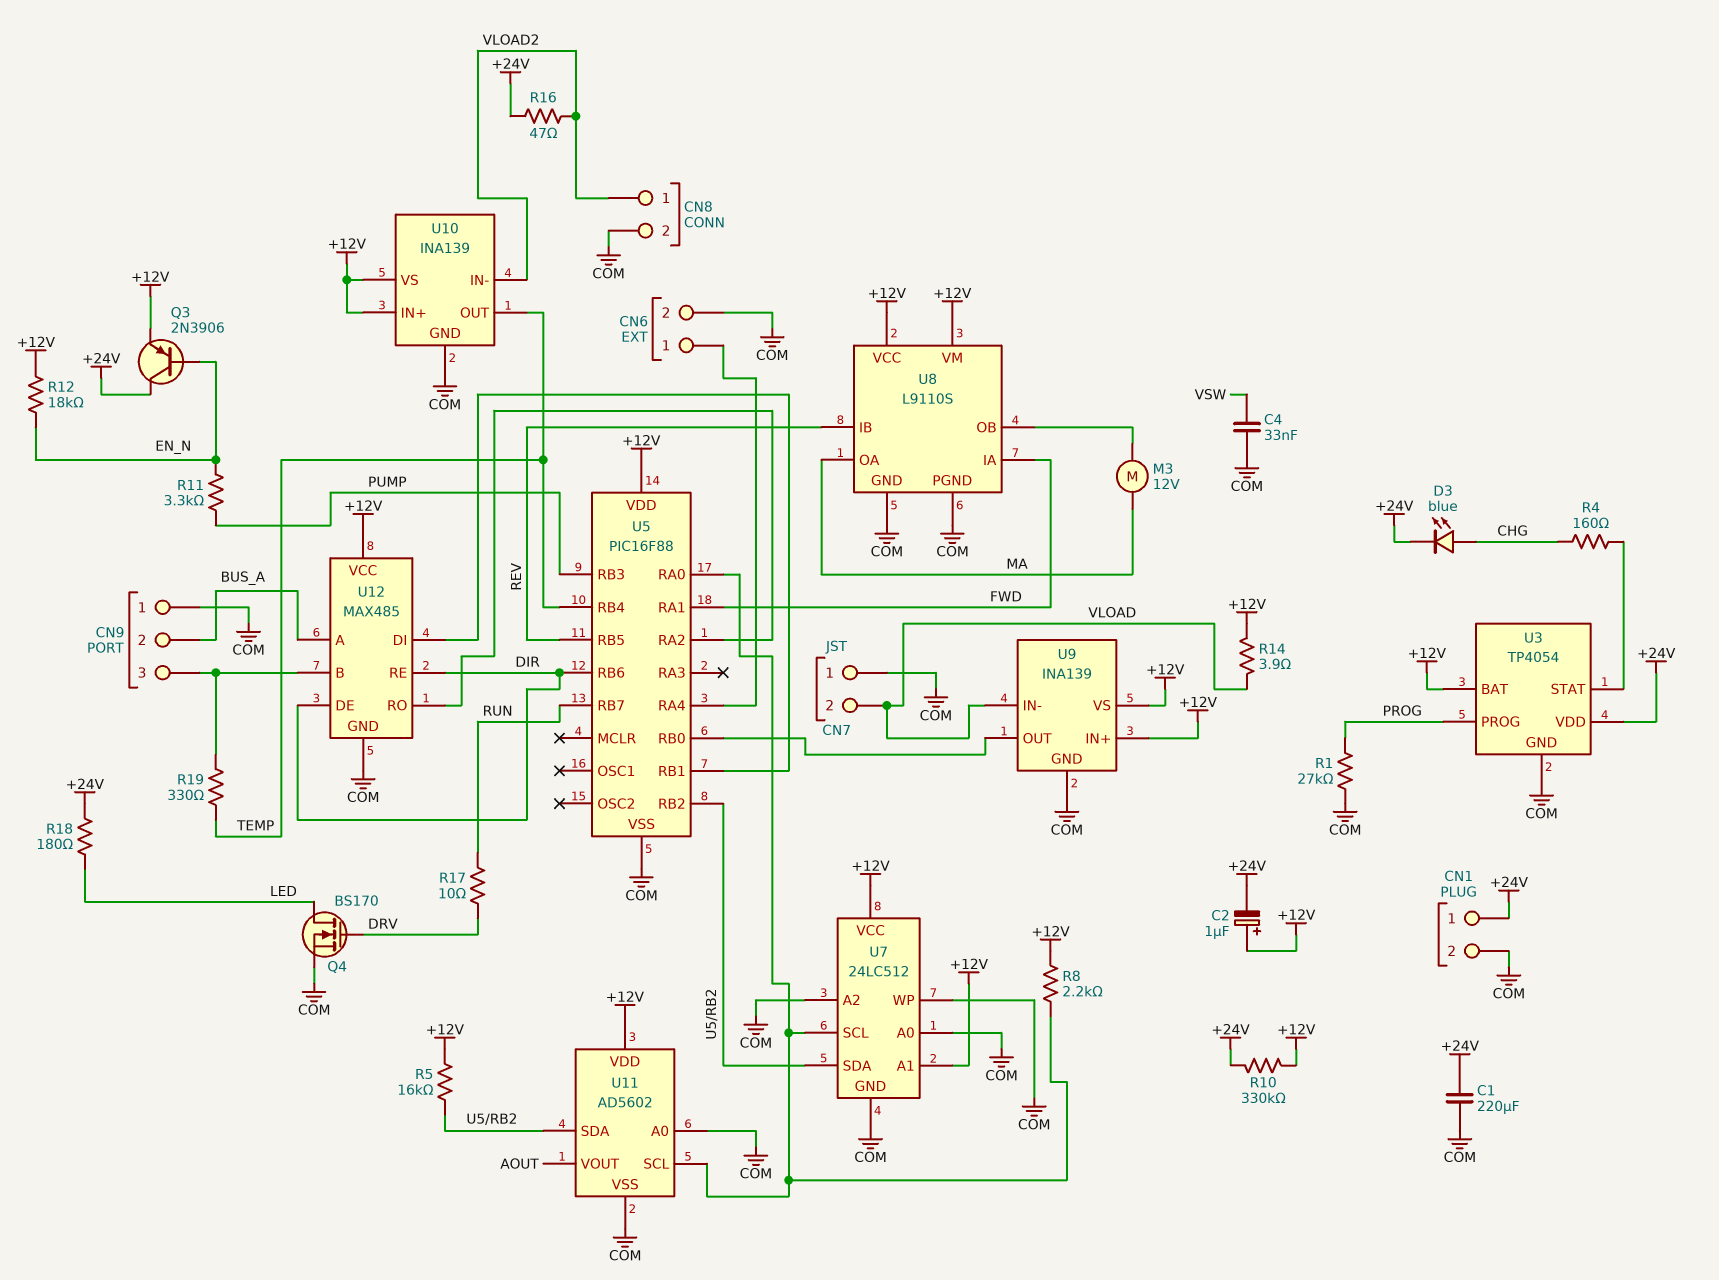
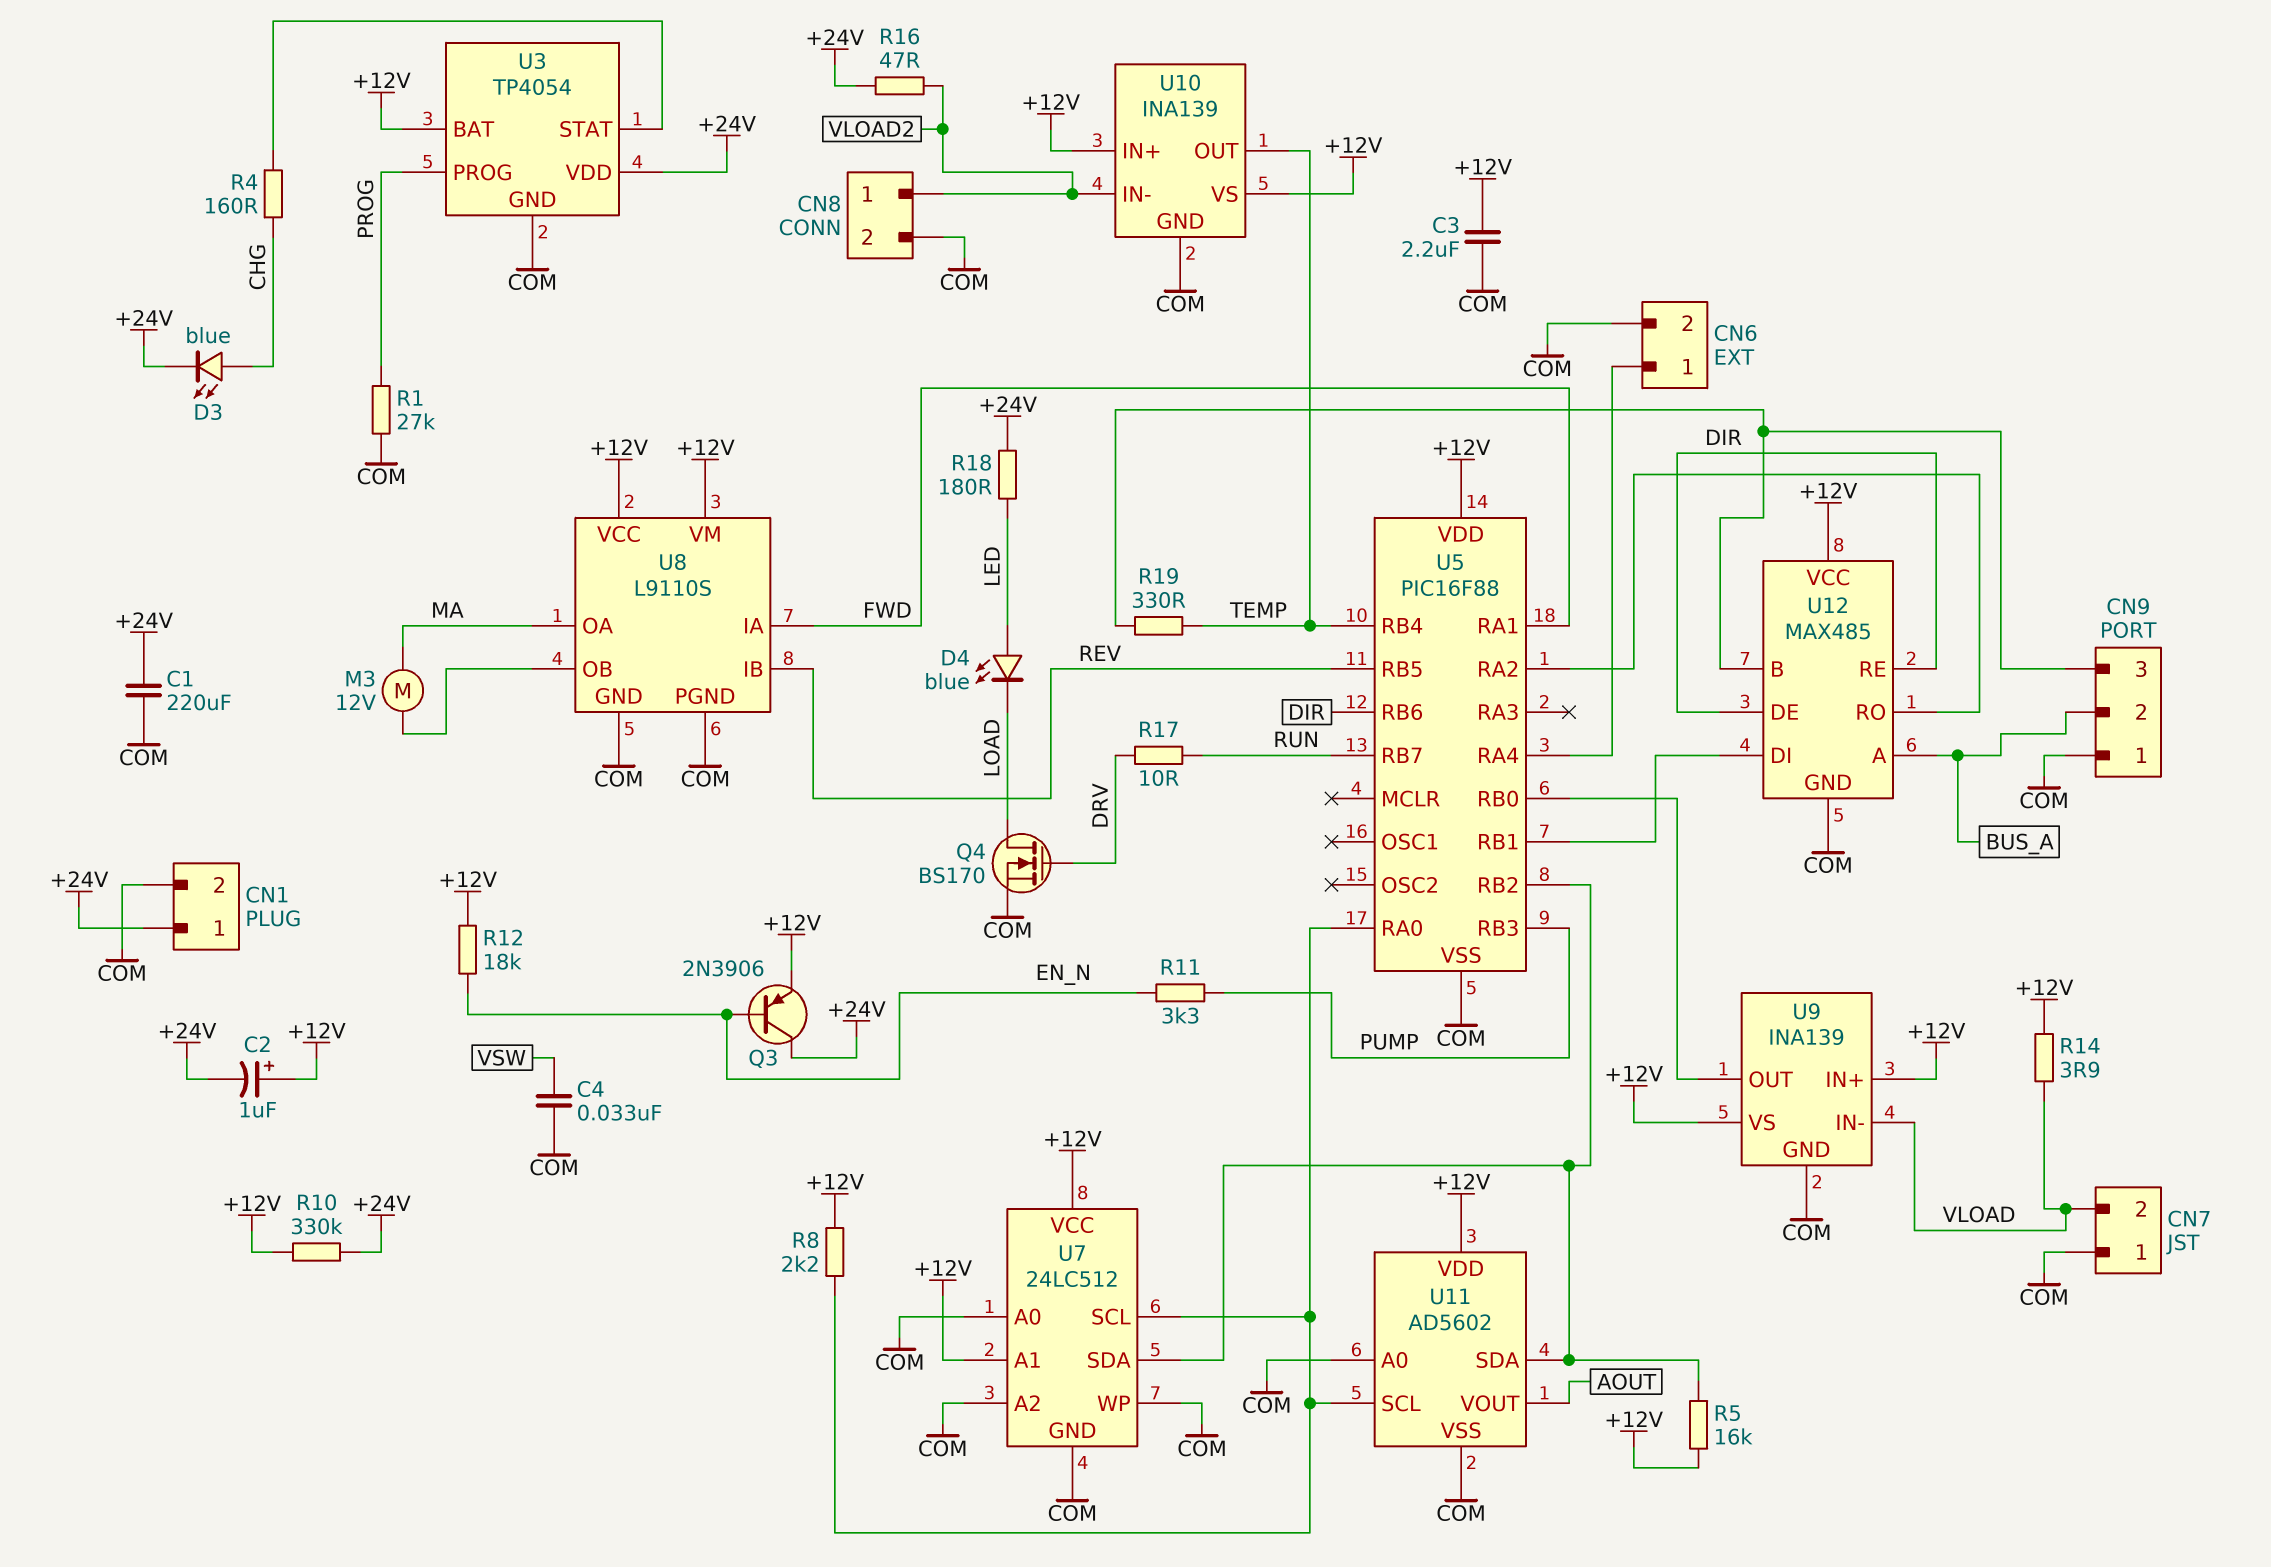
C3: none -> 2.2uF (+12V, COM)
D4: none -> LED blue (A LED, K LOAD)
Q4: NMOS BS170 (G DRV, D LED, S COM) -> NMOS BS170 (G DRV, D LOAD, S COM)

